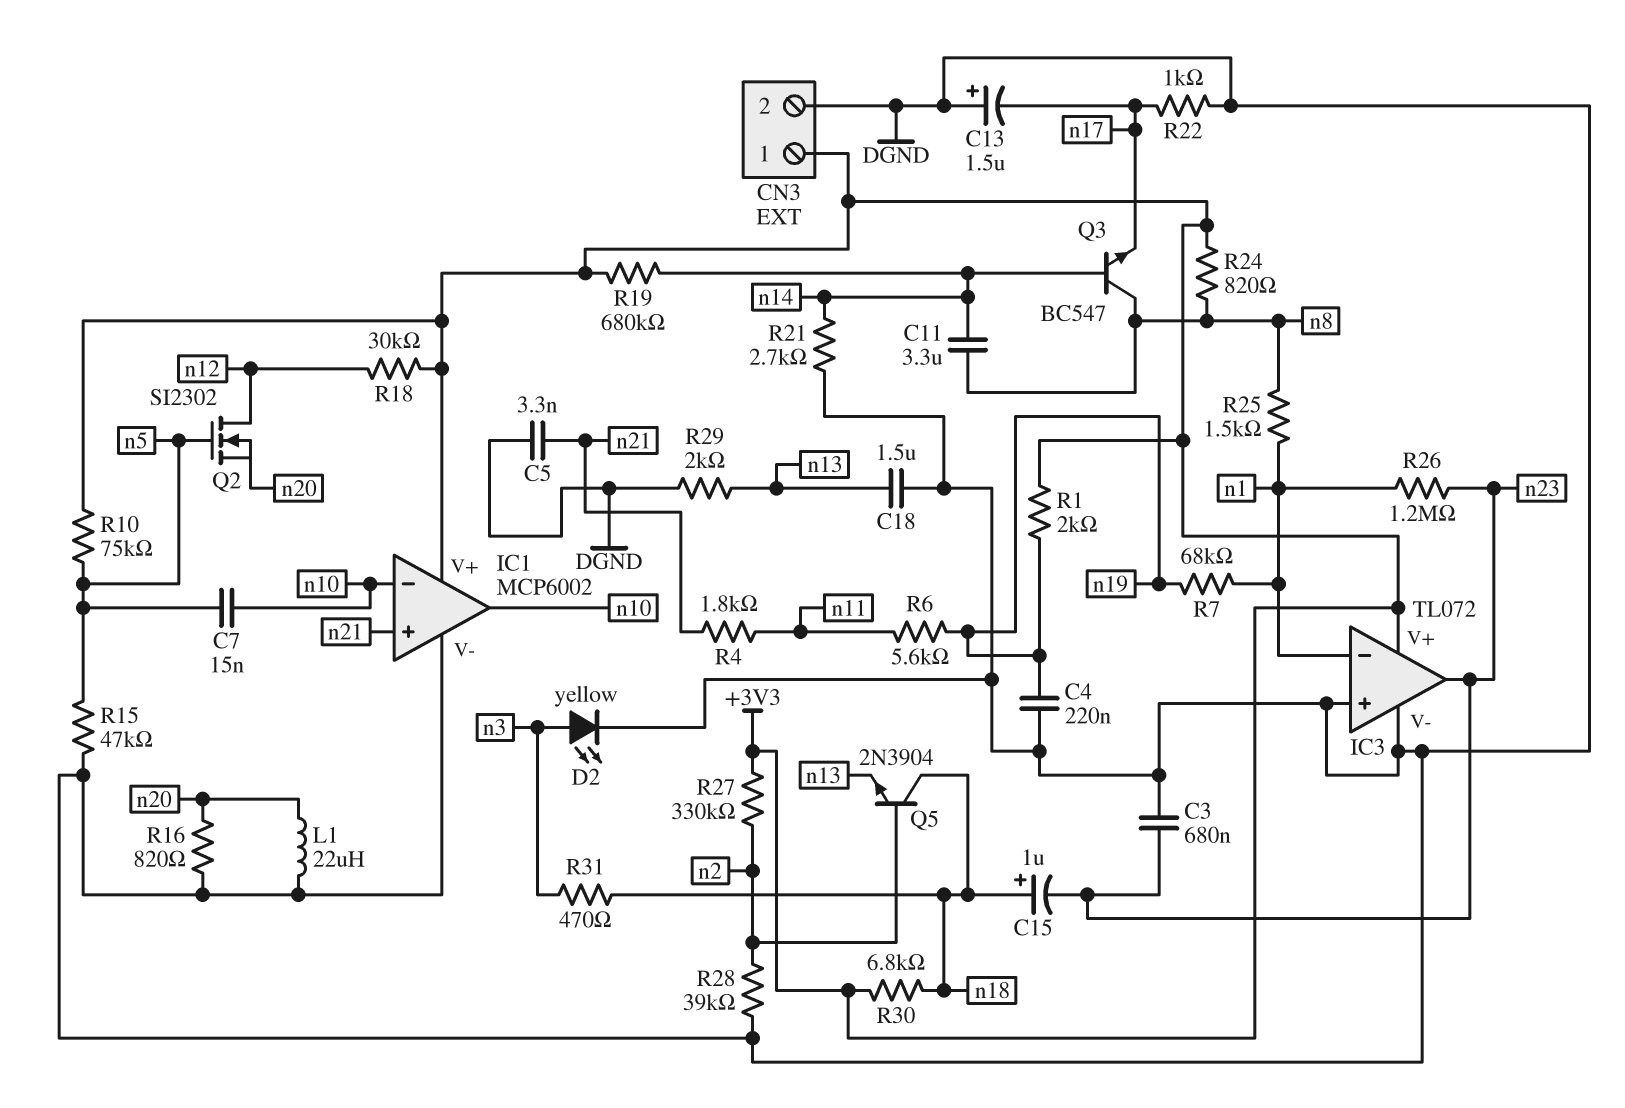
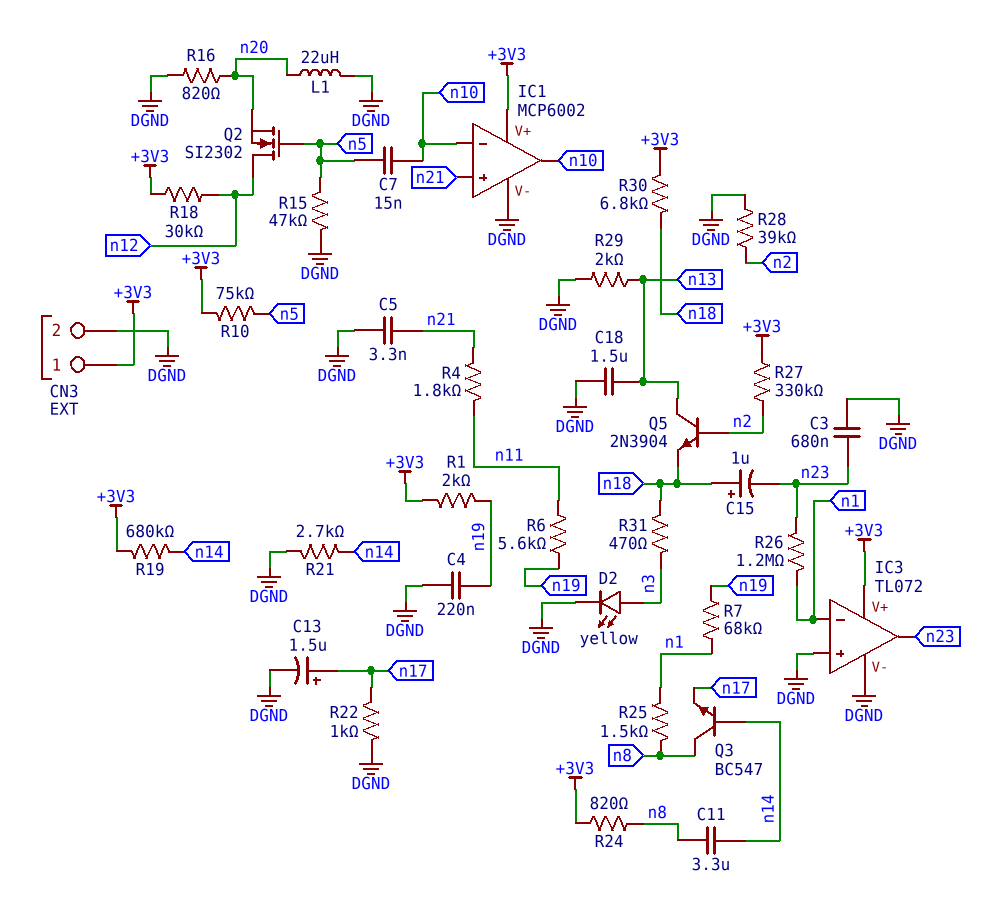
C13: 1.5uF (plus DGND, minus n17) -> 1.5uF (plus n17, minus DGND)
Q5: NPN 2N3904 (B n2, C n18, E n13) -> NPN 2N3904 (B n2, C n13, E n18)

